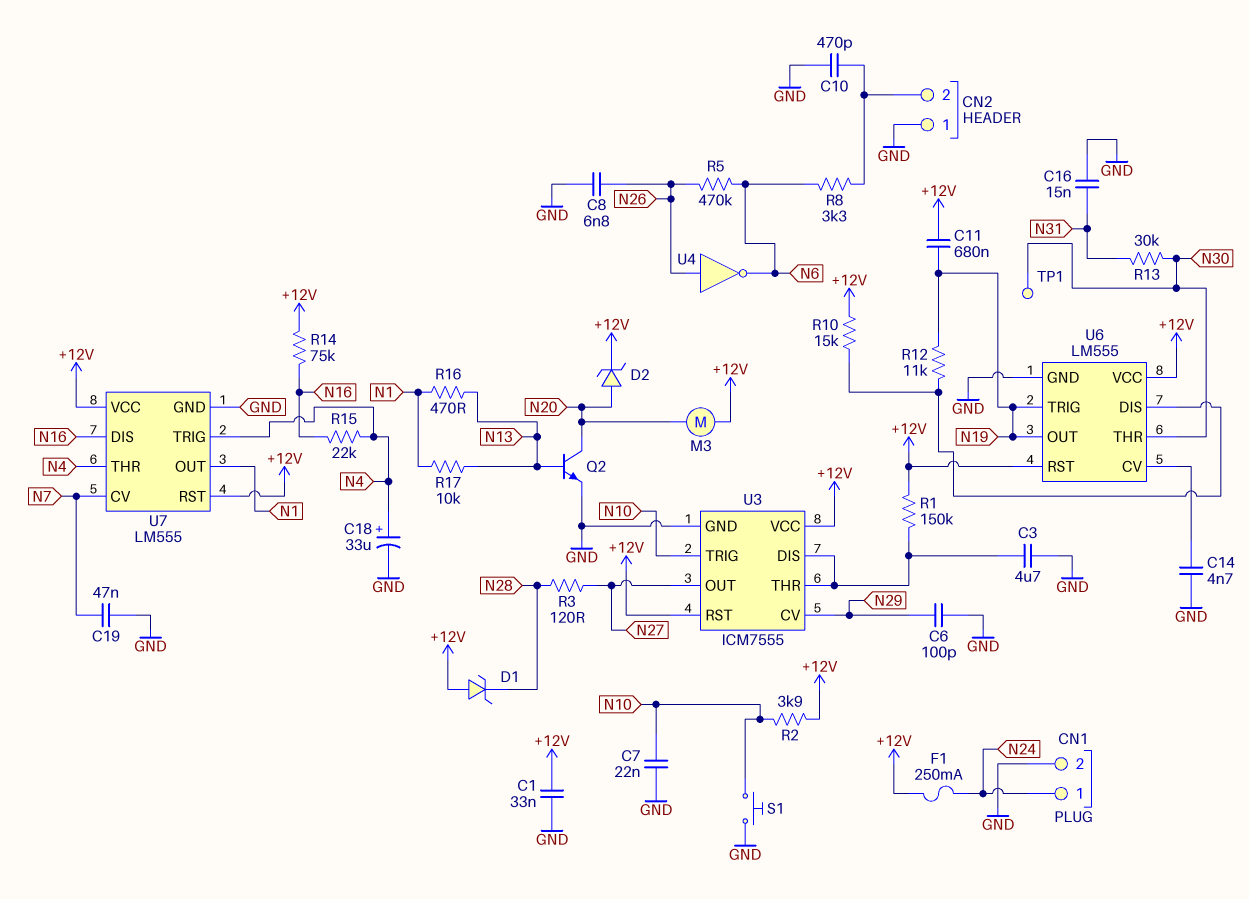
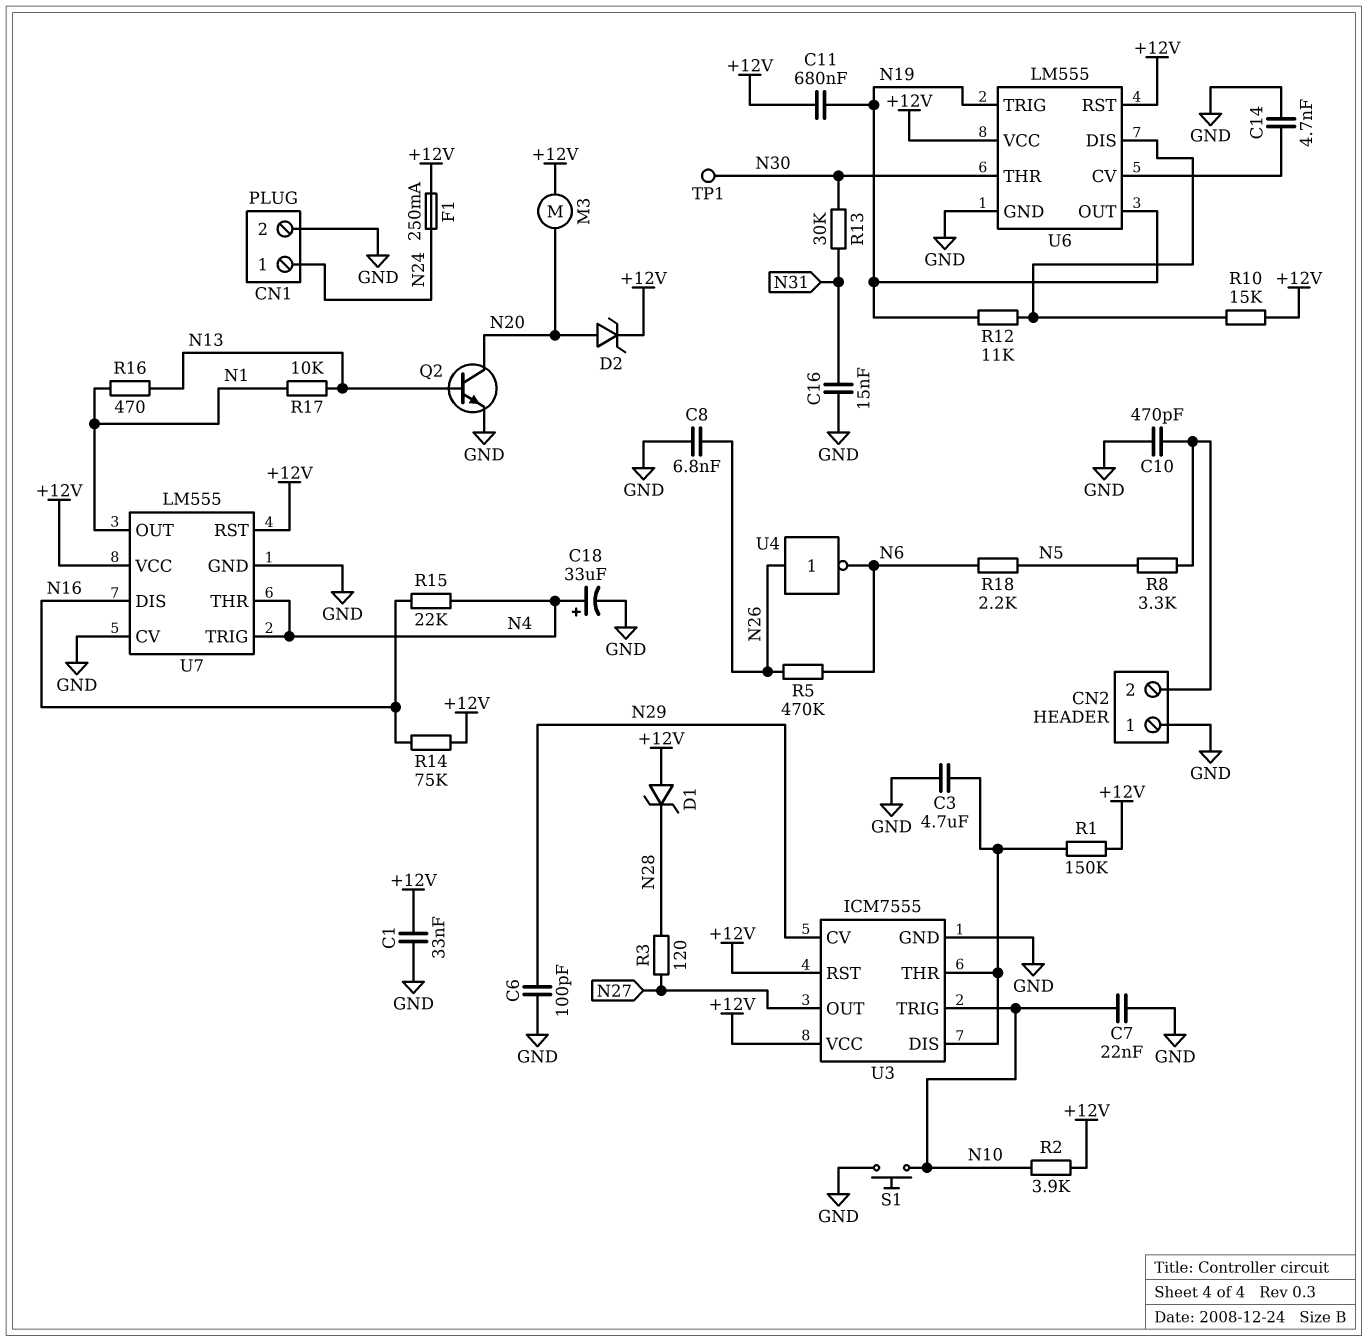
C19: 47nF (GND, N7) -> none
R8: 3.3k (CN2/2, N6) -> 3.3k (CN2/2, N5)
R18: none -> 2.2k (N5, N6)
U7 pin CV: N7 -> GND

